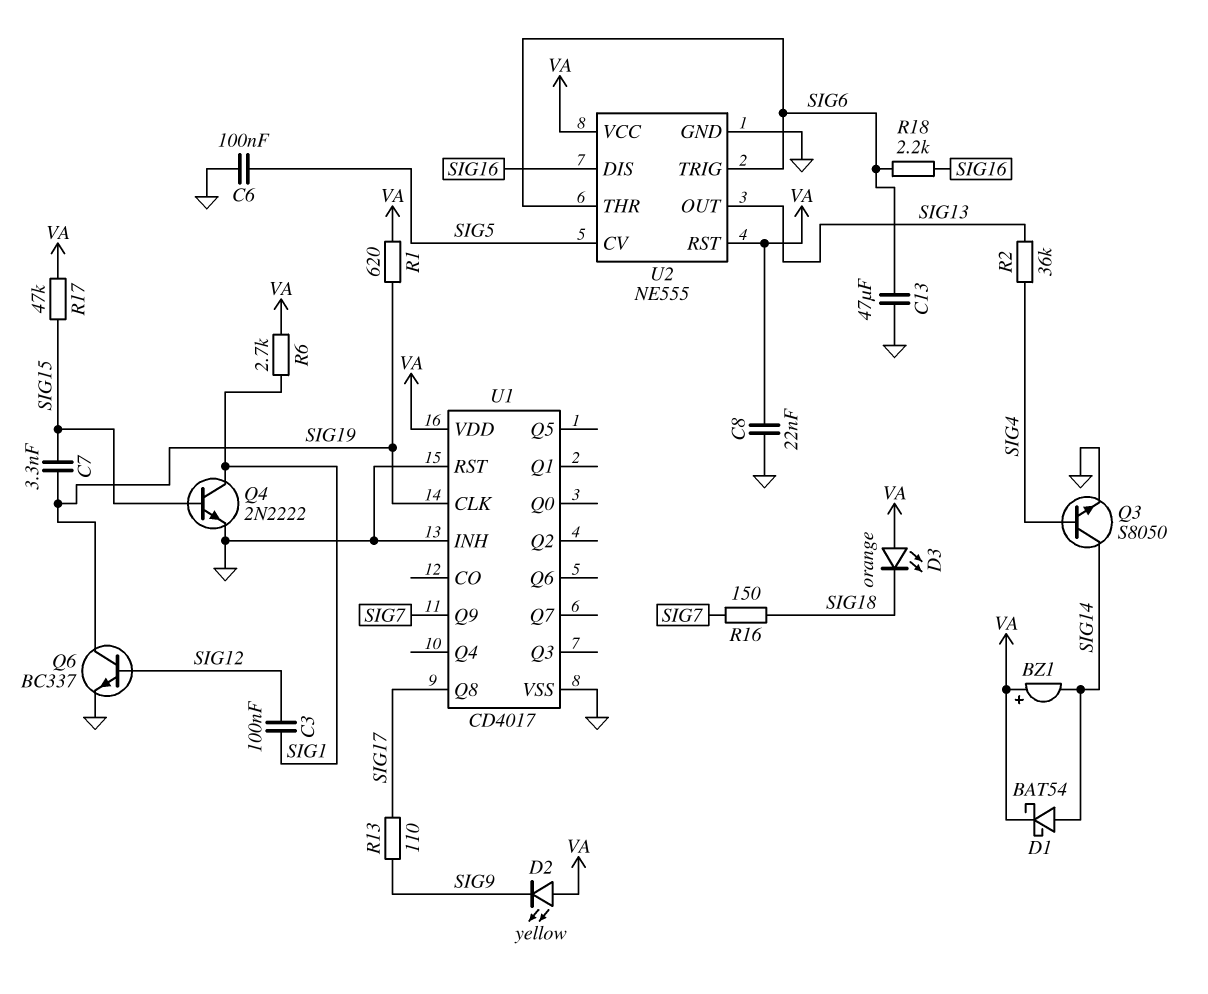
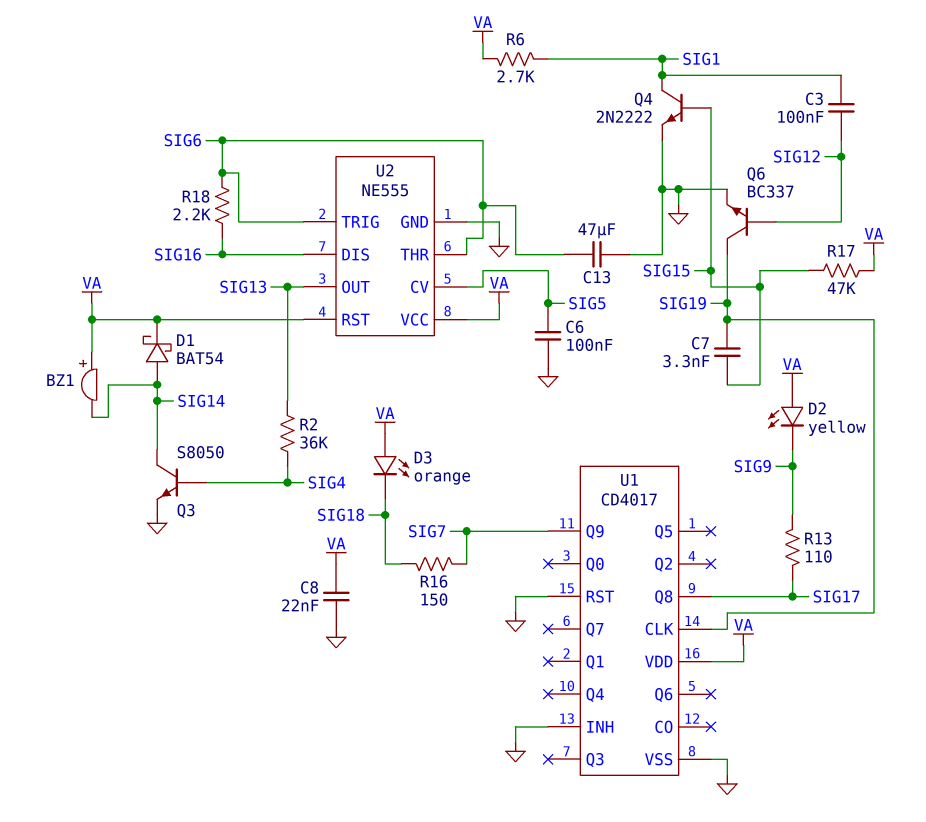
R1: 620 (SIG19, VA) -> none

